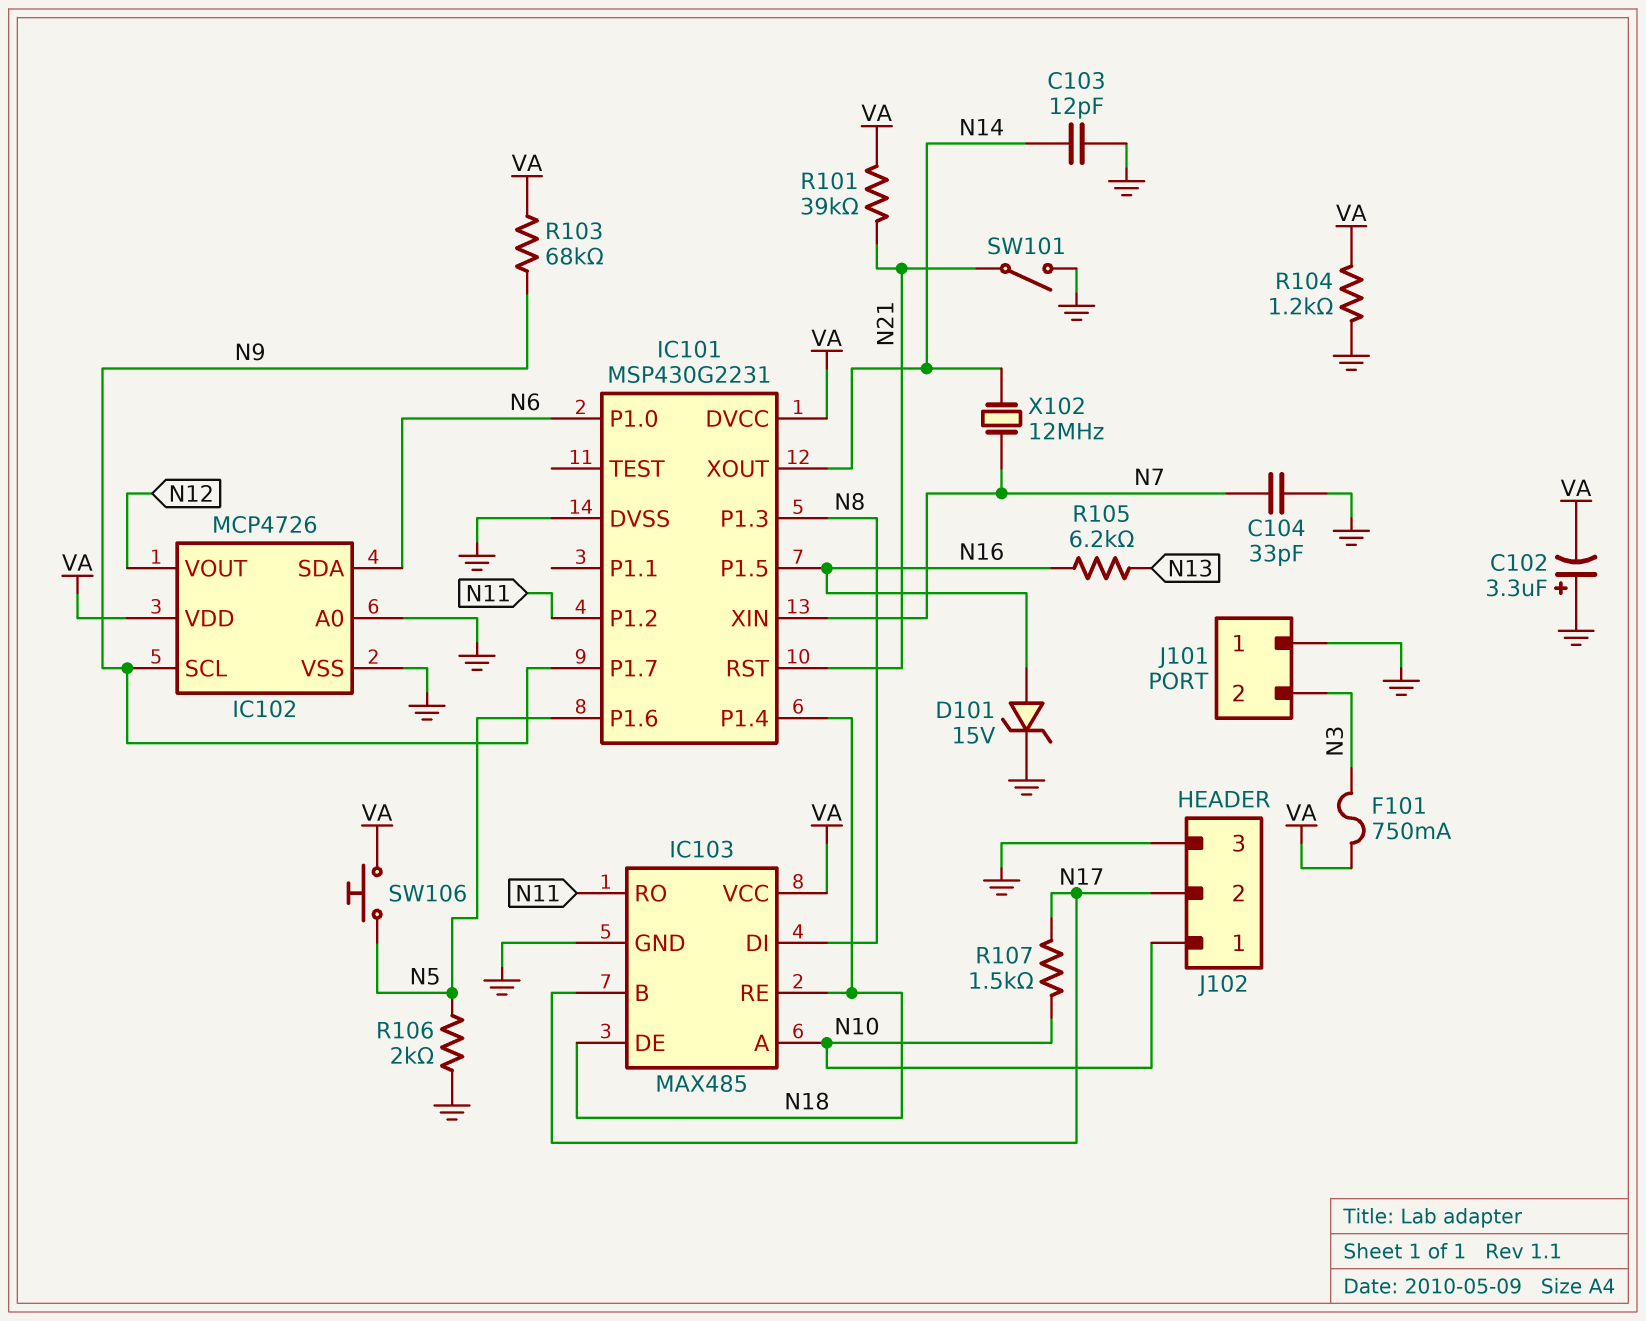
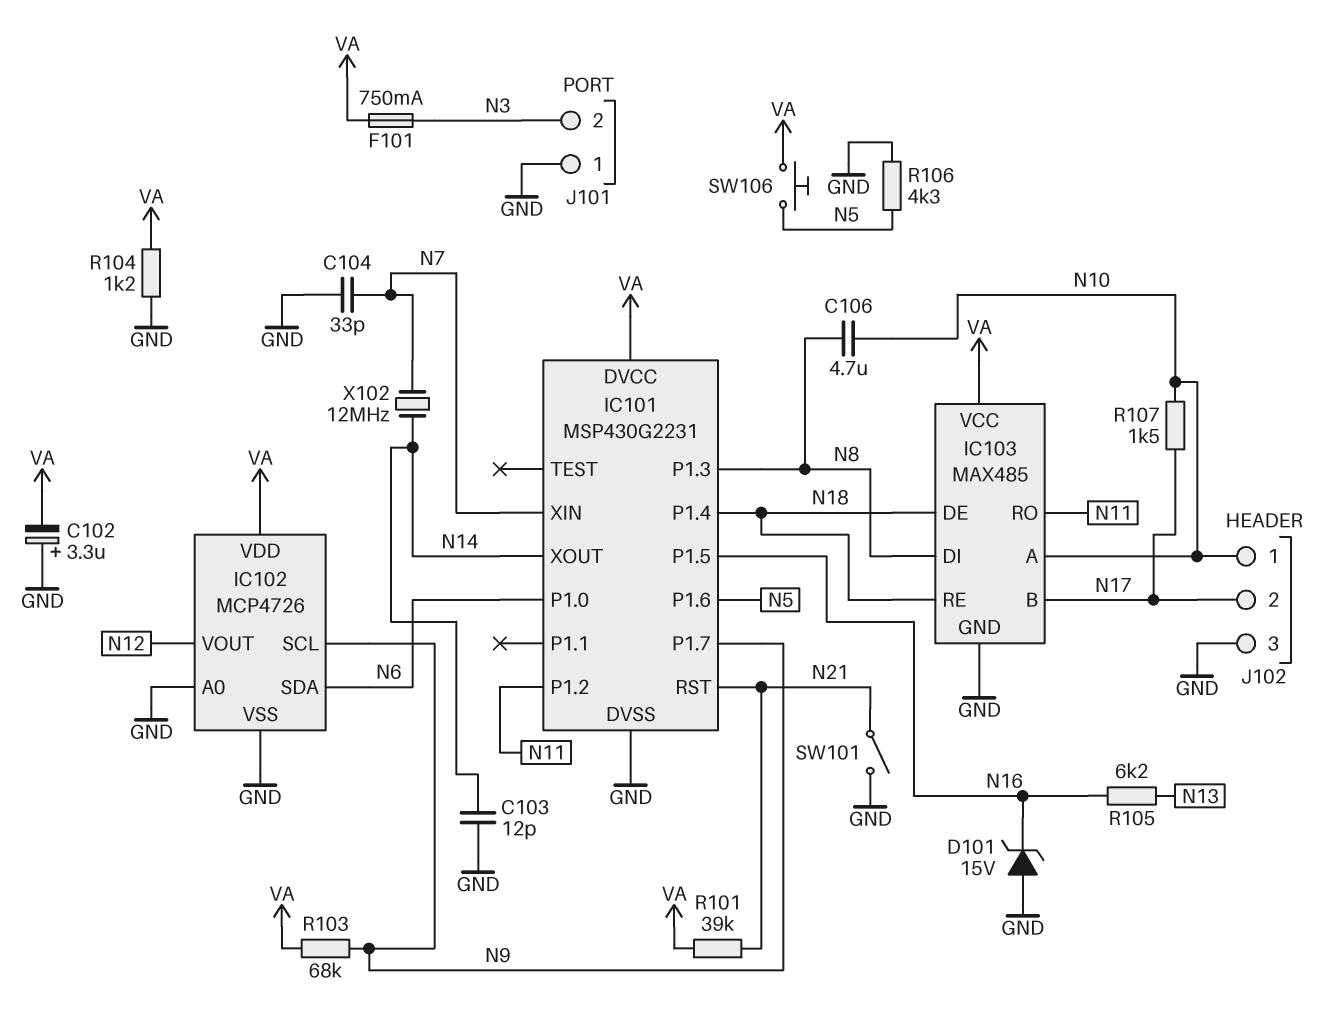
C106: none -> 4.7uF (N8, N10)
D101: zener 15V (A N16, K GND) -> zener 15V (A GND, K N16)
R106: 2k (GND, N5) -> 4.3k (GND, N5)

